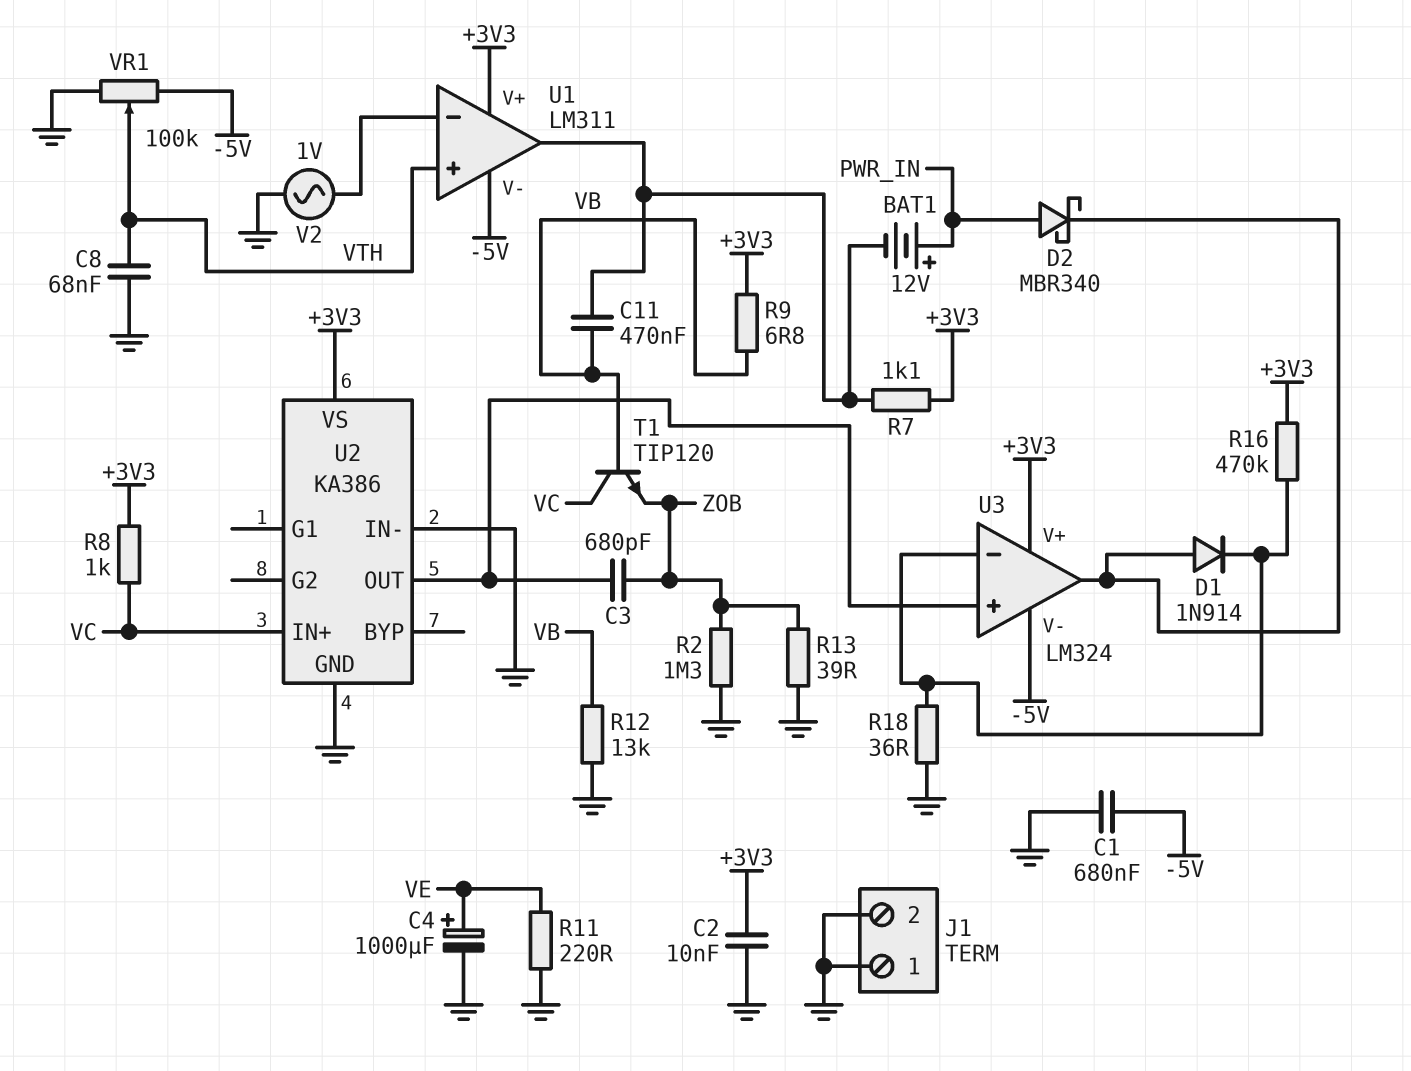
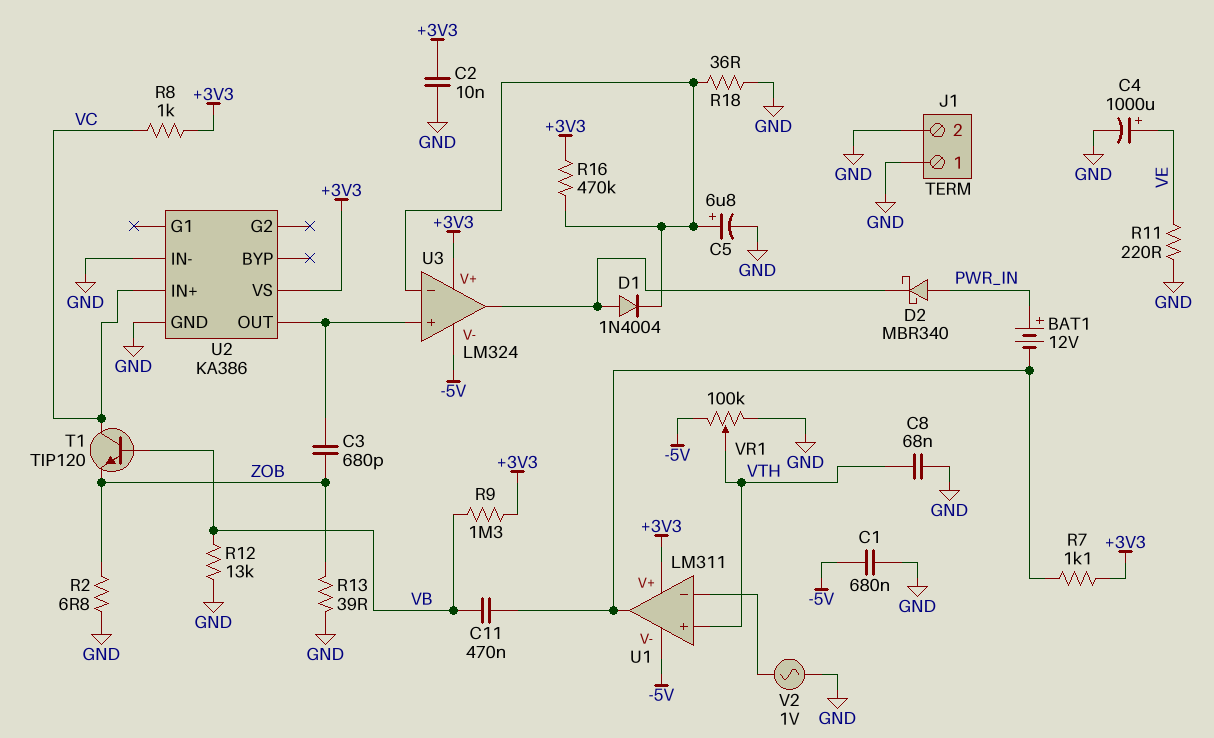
C5: none -> 6.8uF (plus U3/in-, minus GND)
D1: diode 1N914 (A U3/out, K U3/in-) -> diode 1N4004 (A U3/out, K U3/in-)
R2: 1.3M (GND, ZOB) -> 6.8 (GND, ZOB)
R9: 6.8 (+3V3, VB) -> 1.3M (+3V3, VB)

